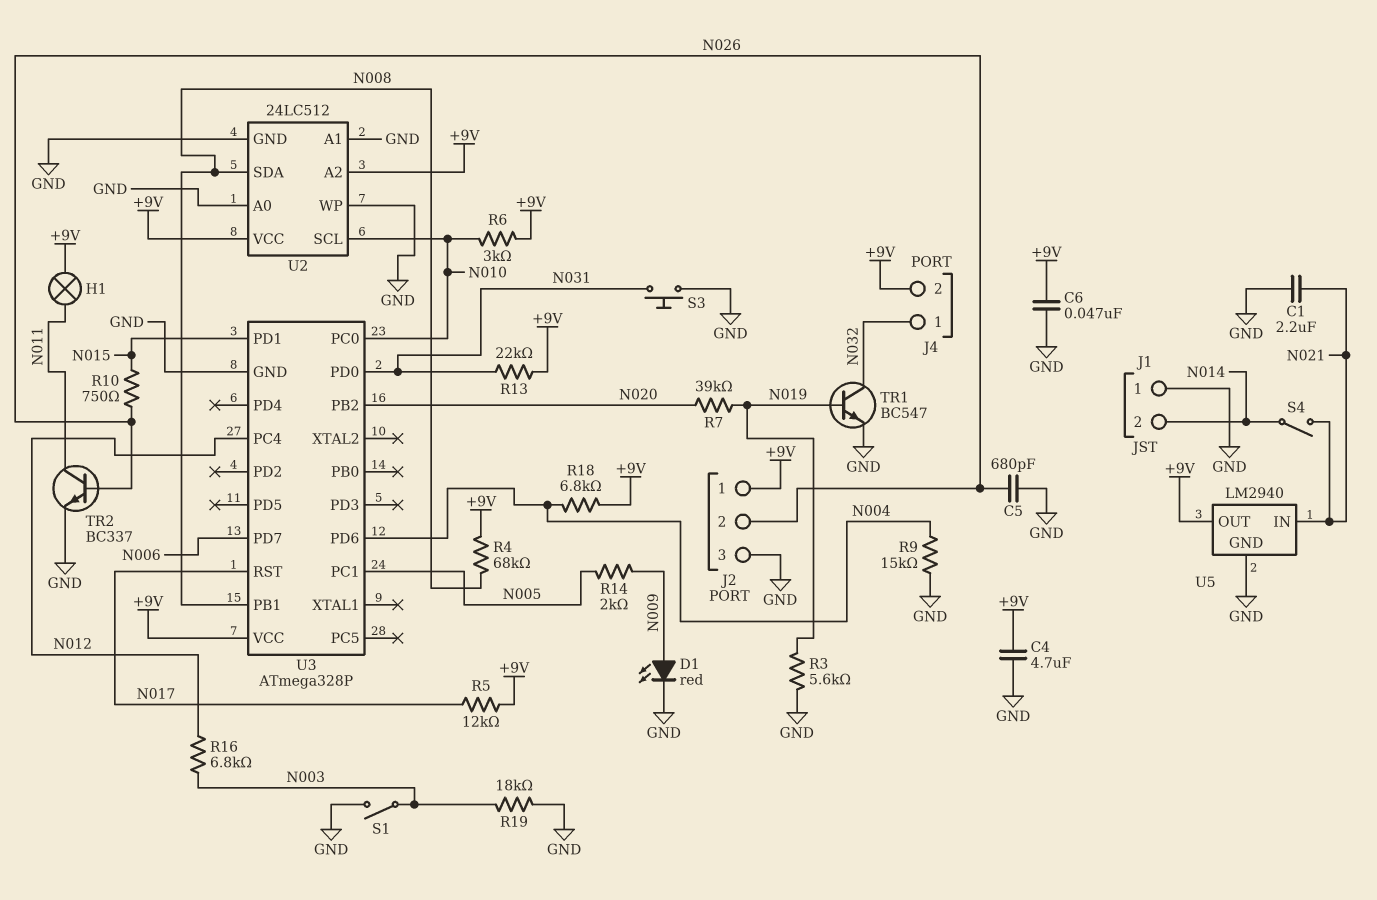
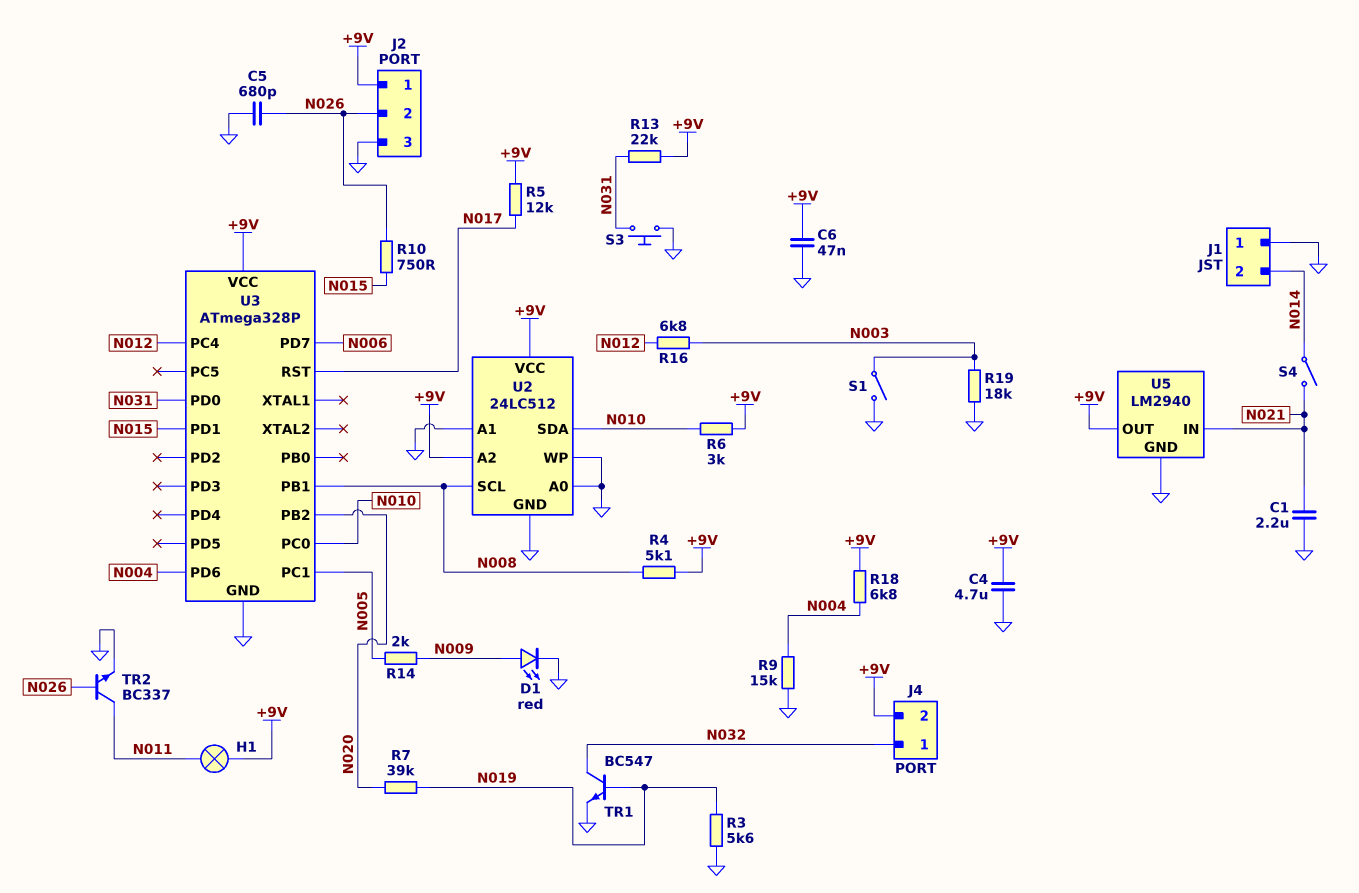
R4: 68k (+9V, N008) -> 5.1k (+9V, N008)
U2 pin SCL: N010 -> N008
U2 pin SDA: N008 -> N010

